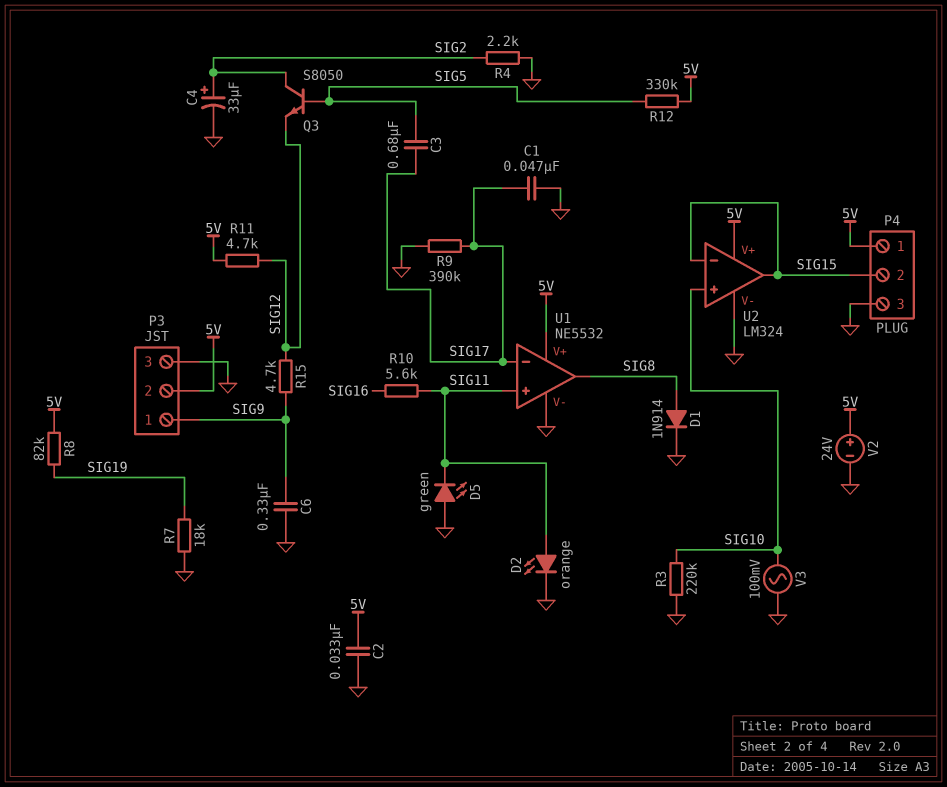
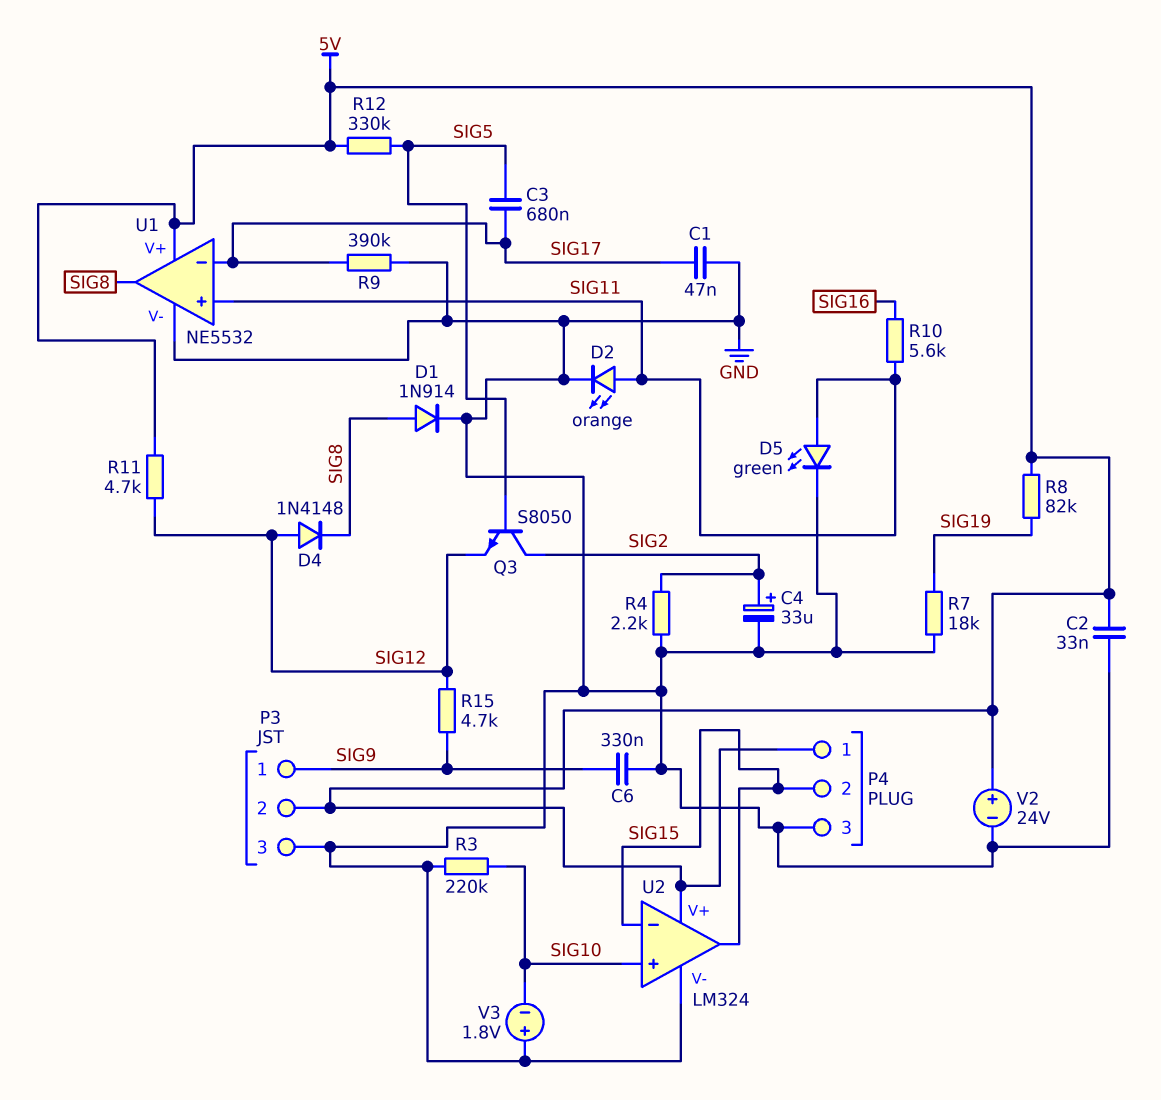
D4: none -> diode 1N4148 (A SIG12, K SIG8)
D5: LED green (A GND, K SIG11) -> LED green (A SIG11, K GND)
V3: AC 100mV (GND, SIG10) -> 1.8V (plus GND, minus SIG10)

